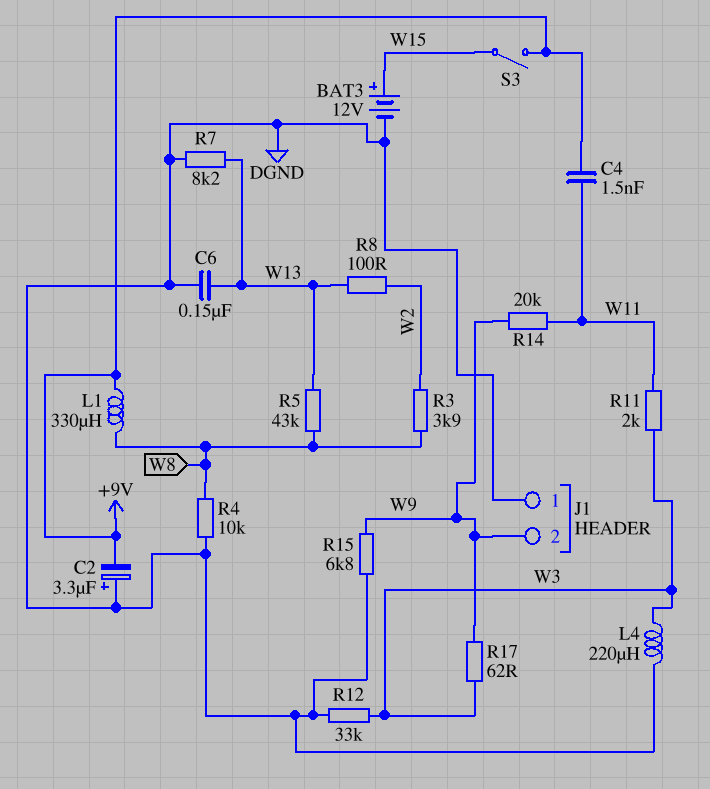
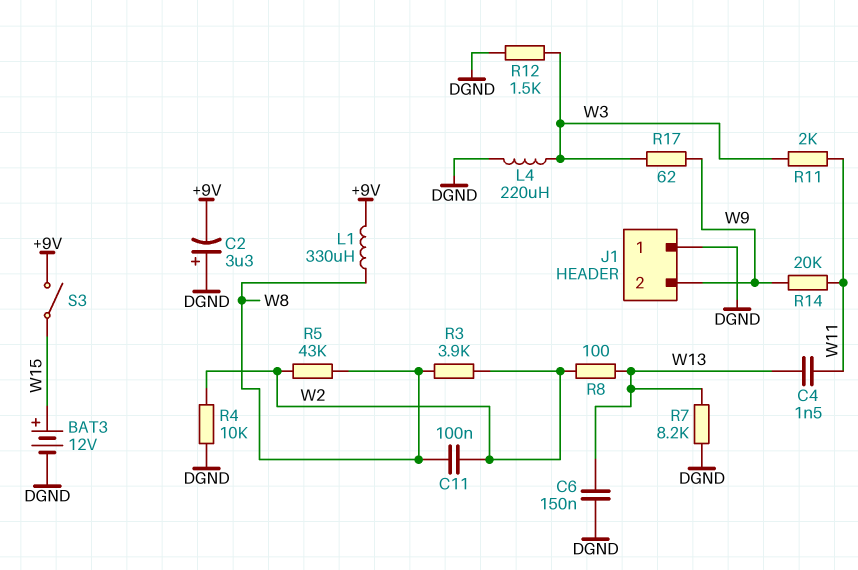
C4: 1.5nF (+9V, W11) -> 1.5nF (W11, W13)
C11: none -> 100nF (W2, W8)
R4: 10k (DGND, W8) -> 10k (DGND, W2)
R5: 43k (W8, W13) -> 43k (W2, W8)
R12: 33k (DGND, W3) -> 1.5k (DGND, W3)
R15: 6.8k (DGND, W9) -> none

